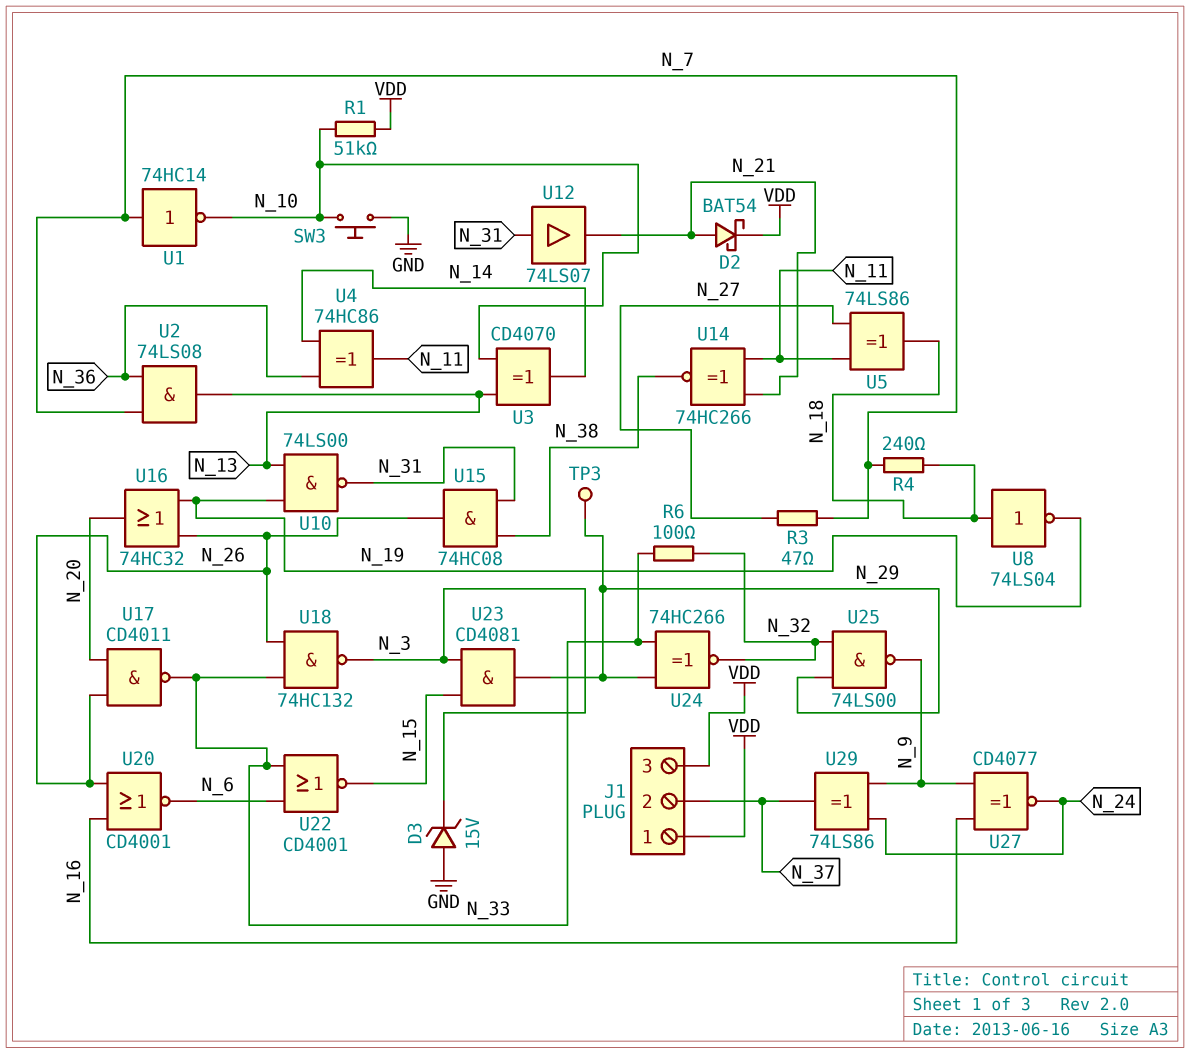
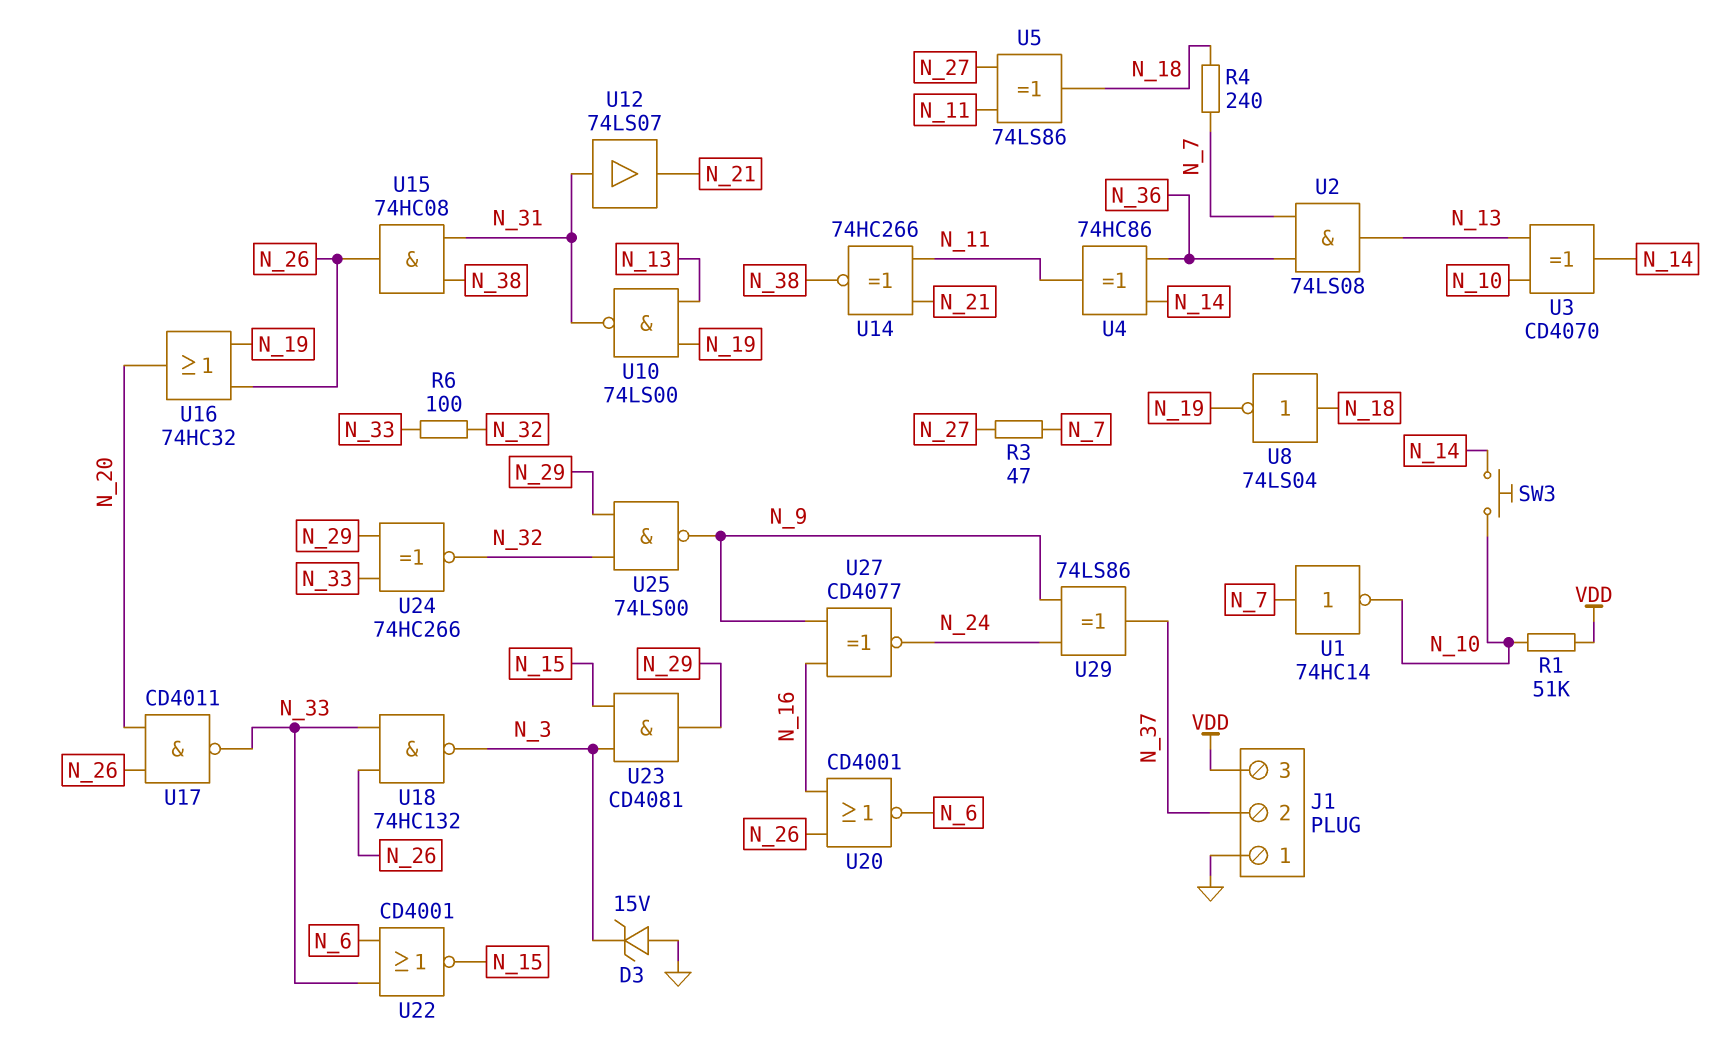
D2: schottky BAT54 (A N_21, K VDD) -> none
J1 pin 1: VDD -> GND
SW3: button (GND, N_10) -> button (N_10, N_14)
TP3: test point (N_29) -> none

